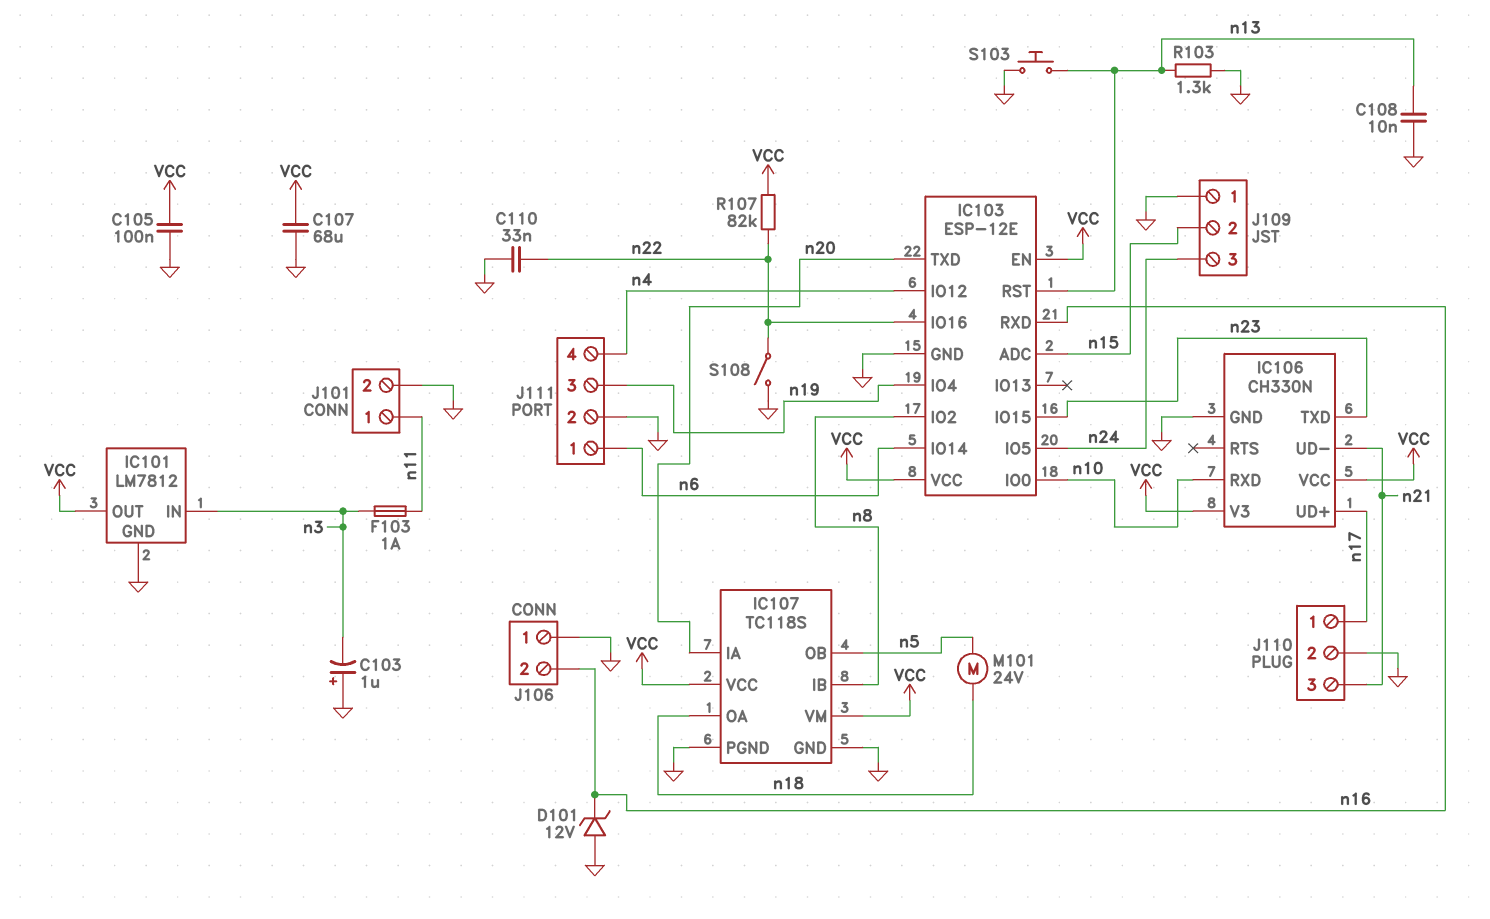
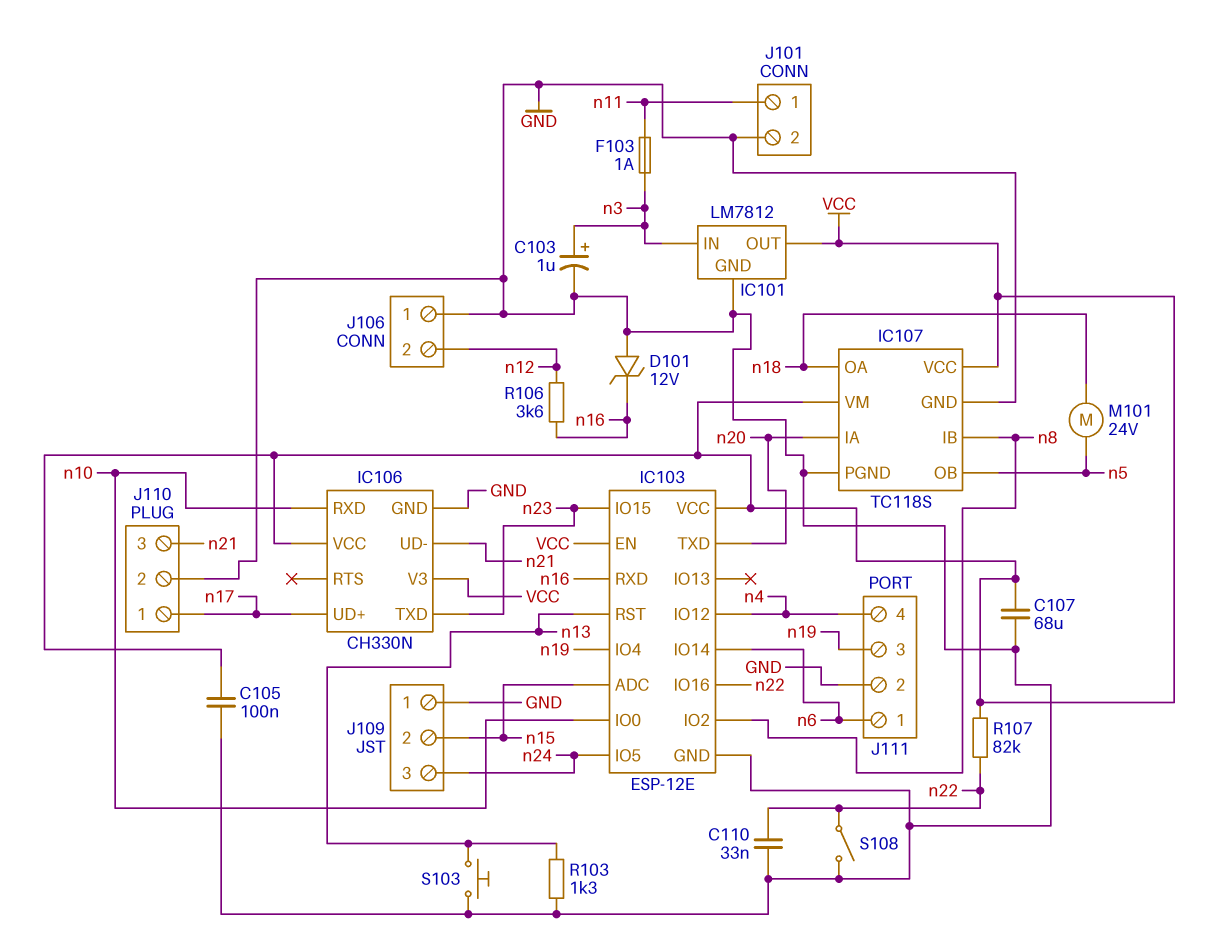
C103: 1uF (plus GND, minus n3) -> 1uF (plus n3, minus GND)
C108: 10nF (GND, n13) -> none
J106 pin 2: n16 -> n12
R106: none -> 3.6k (n12, n16)

